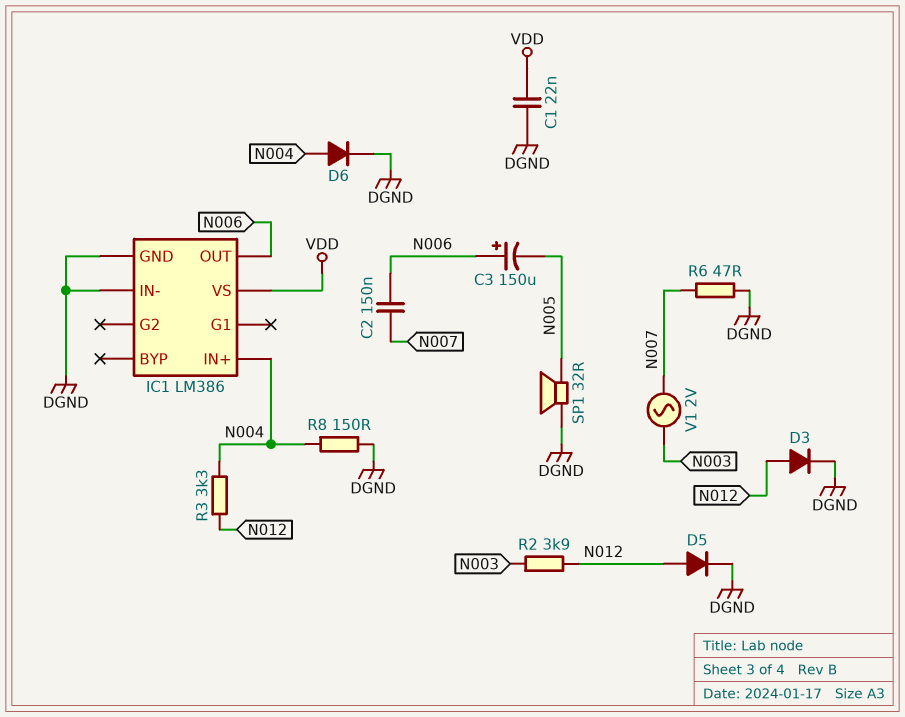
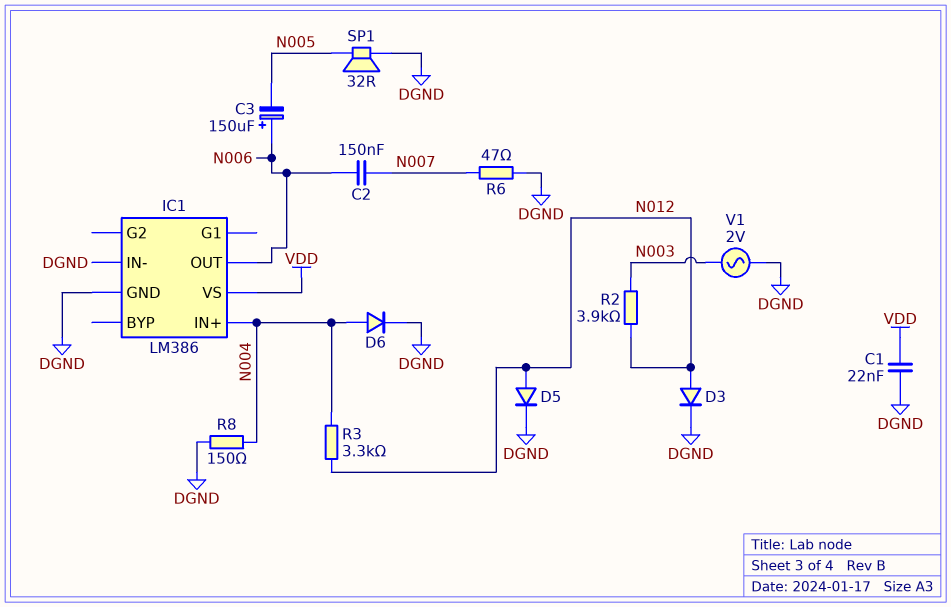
V1: AC 2V (N003, N007) -> AC 2V (DGND, N003)

